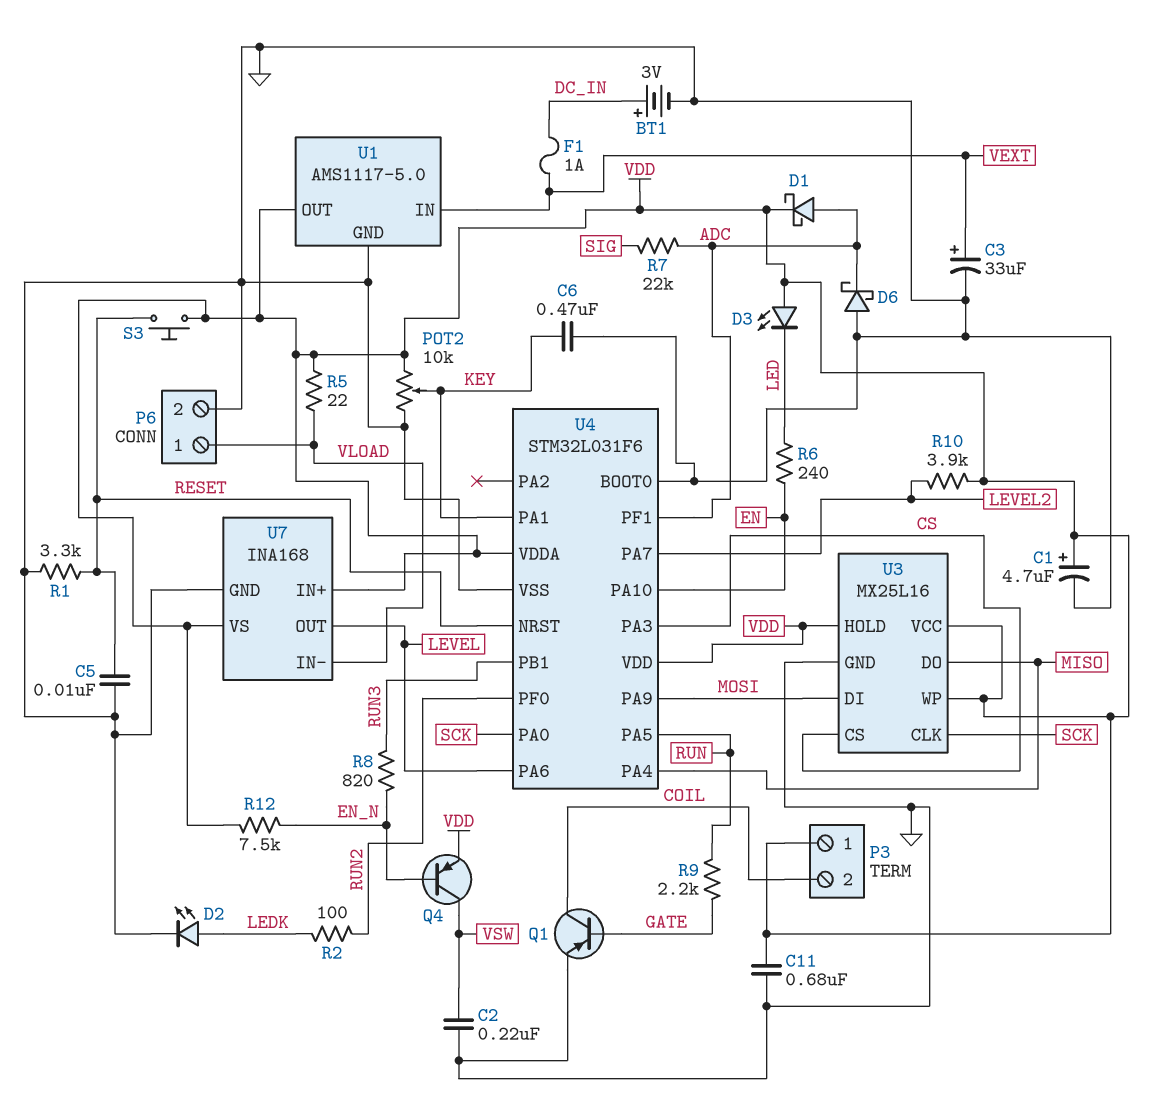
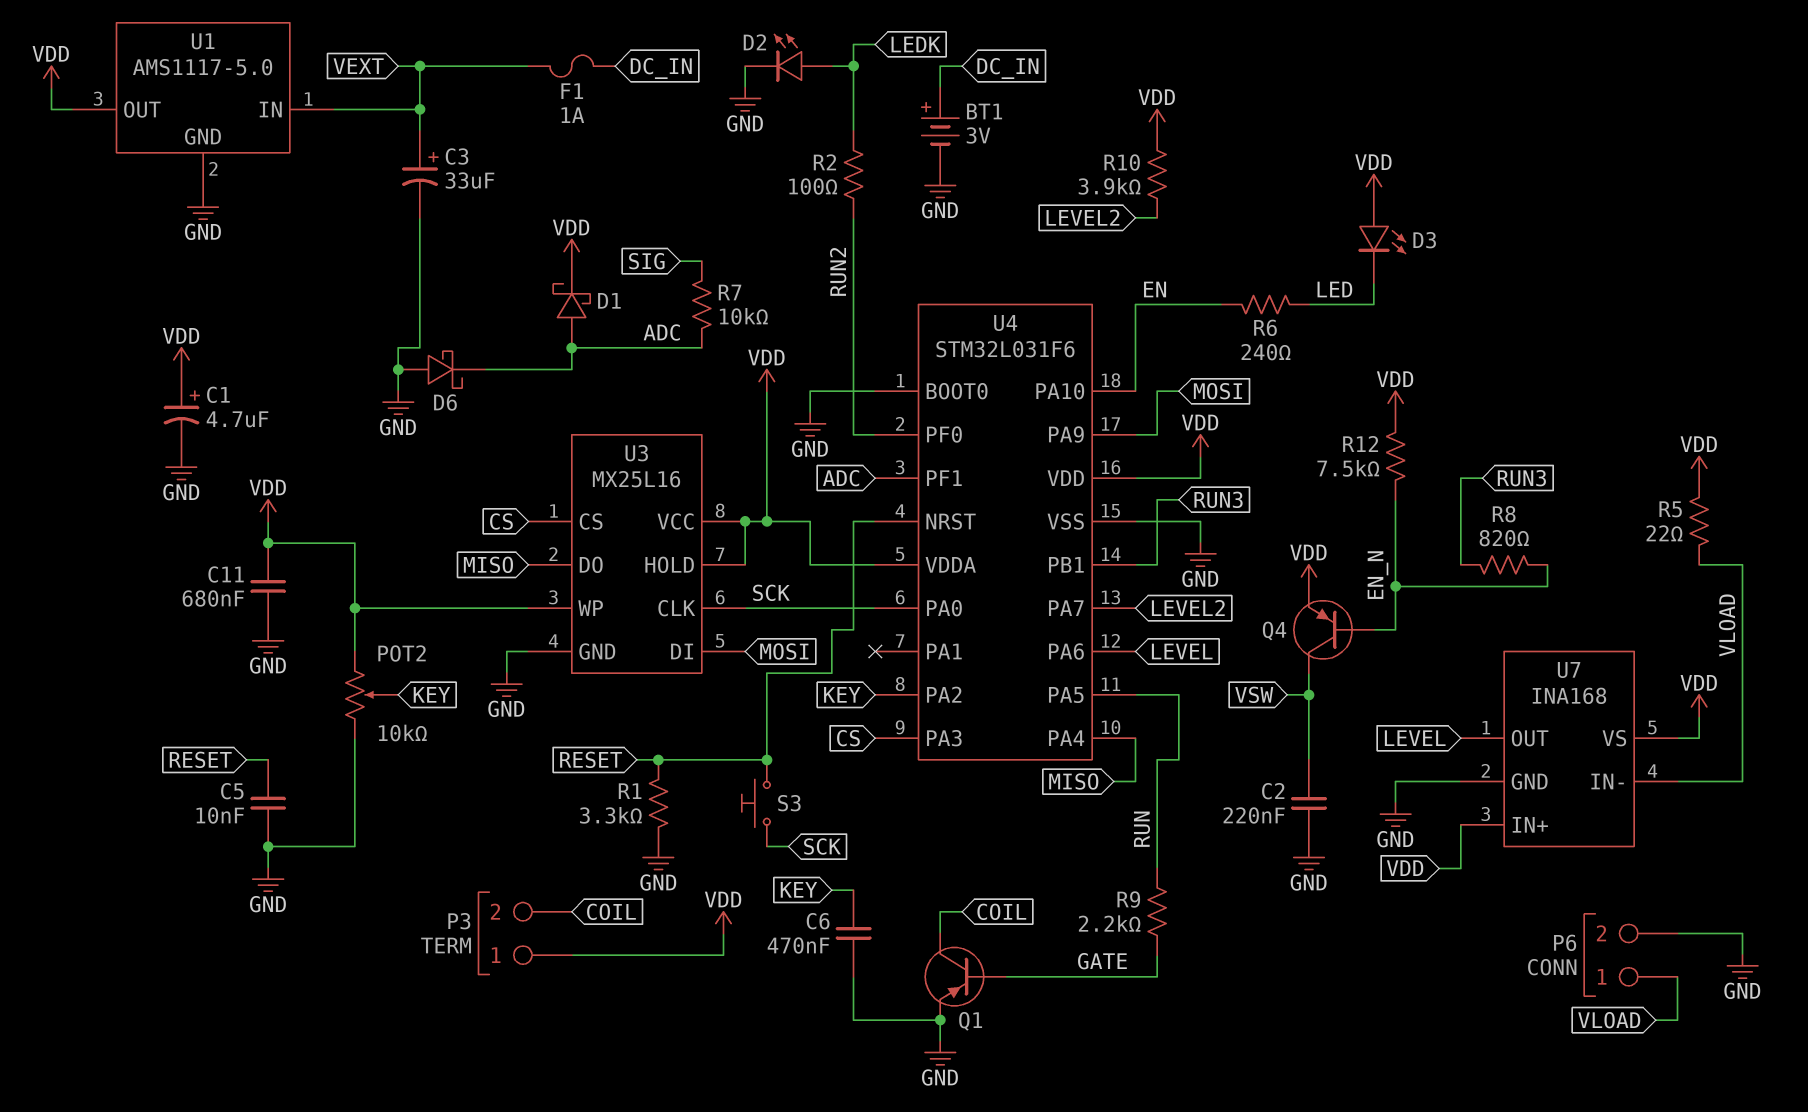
R7: 22k (ADC, SIG) -> 10k (ADC, SIG)
S3: button (RESET, VDD) -> button (RESET, SCK)
U4 pin PA1: KEY -> none
U4 pin PA2: none -> KEY

